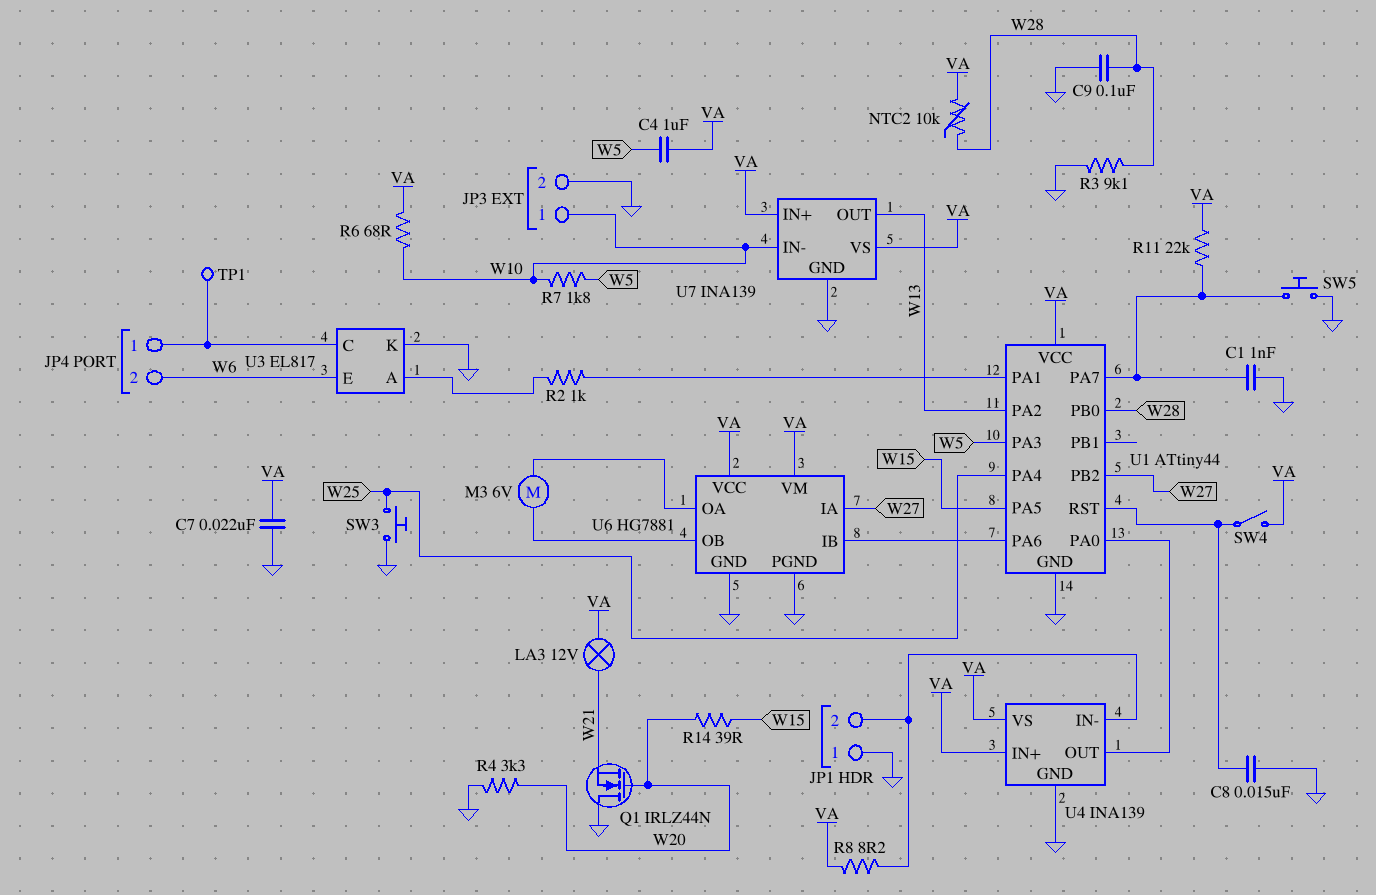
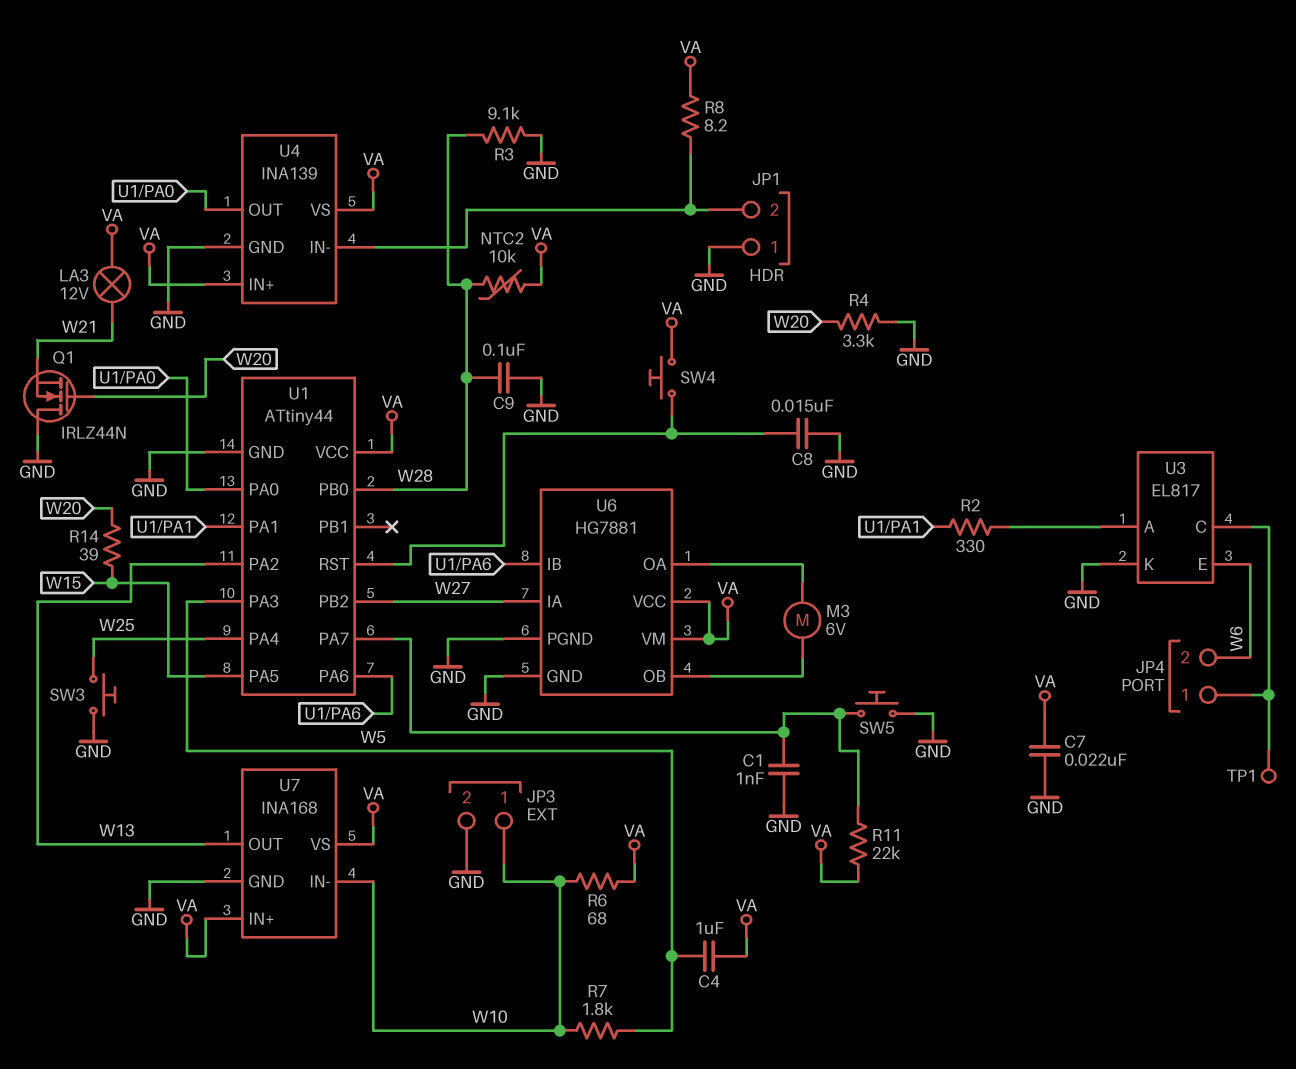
R2: 1k (U1/PA1, U3/A) -> 330 (U1/PA1, U3/A)
SW4: switch (U1/RST, VA) -> button (U1/RST, VA)
U7: INA139 -> INA168

